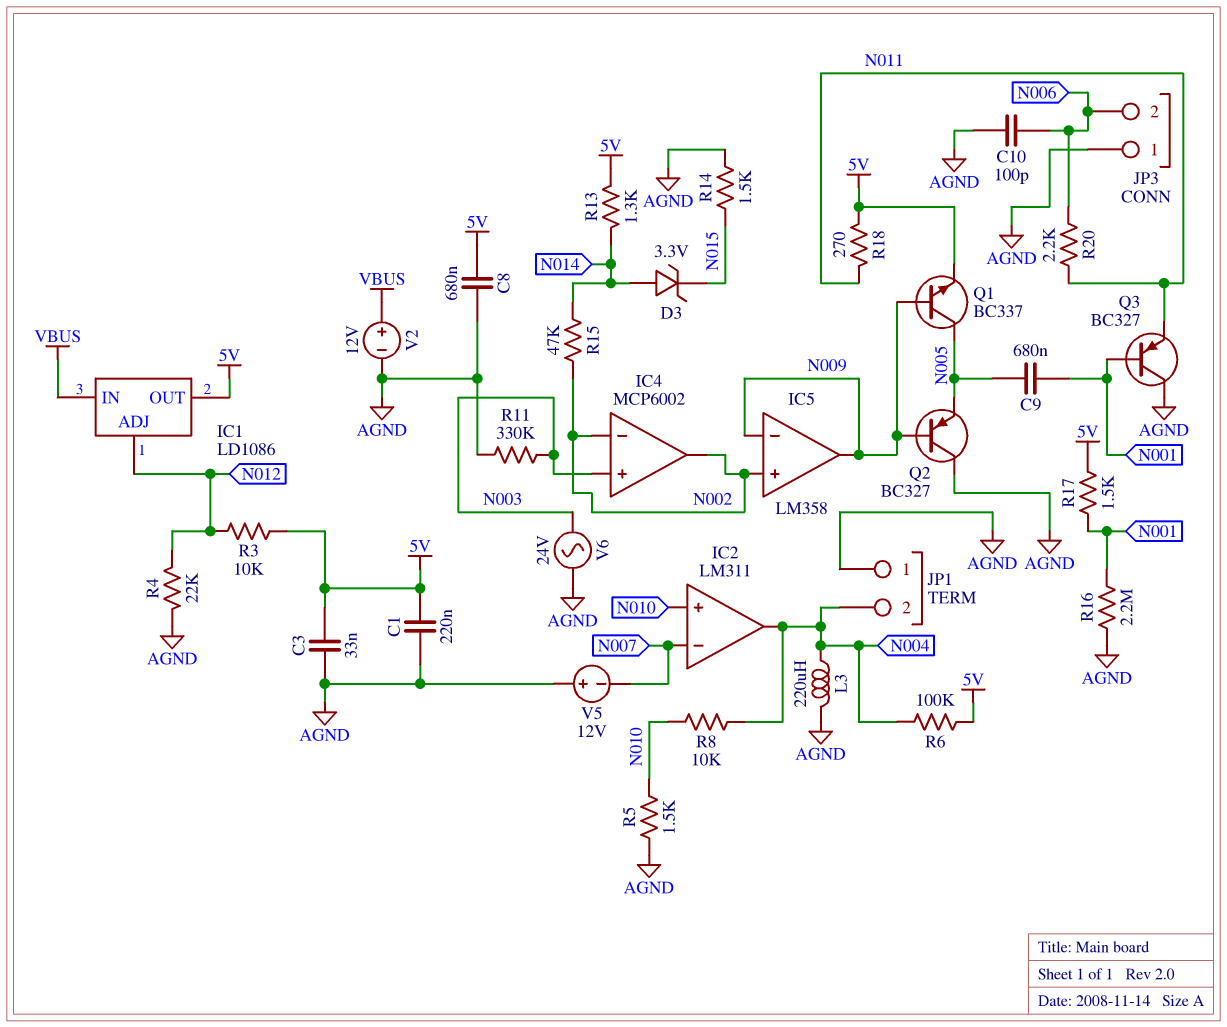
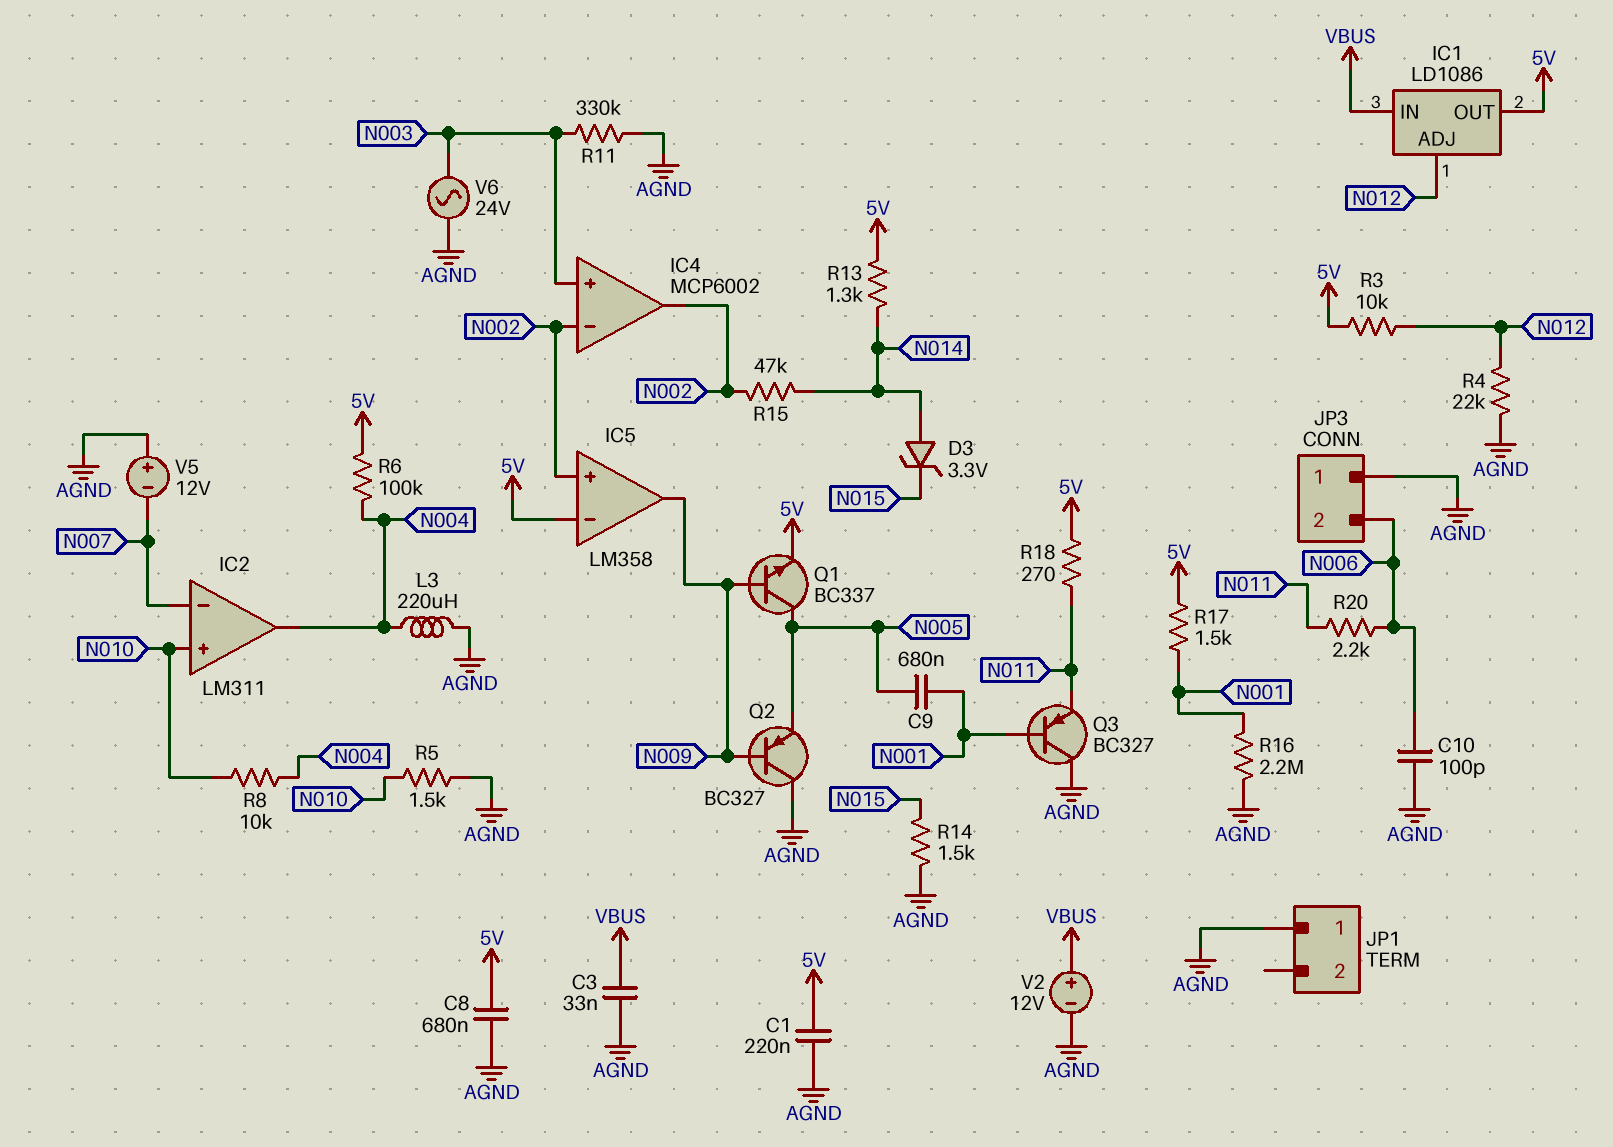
C3: 33nF (5V, AGND) -> 33nF (AGND, VBUS)
IC5 pin in-: N009 -> 5V
JP1 pin 2: N004 -> none

